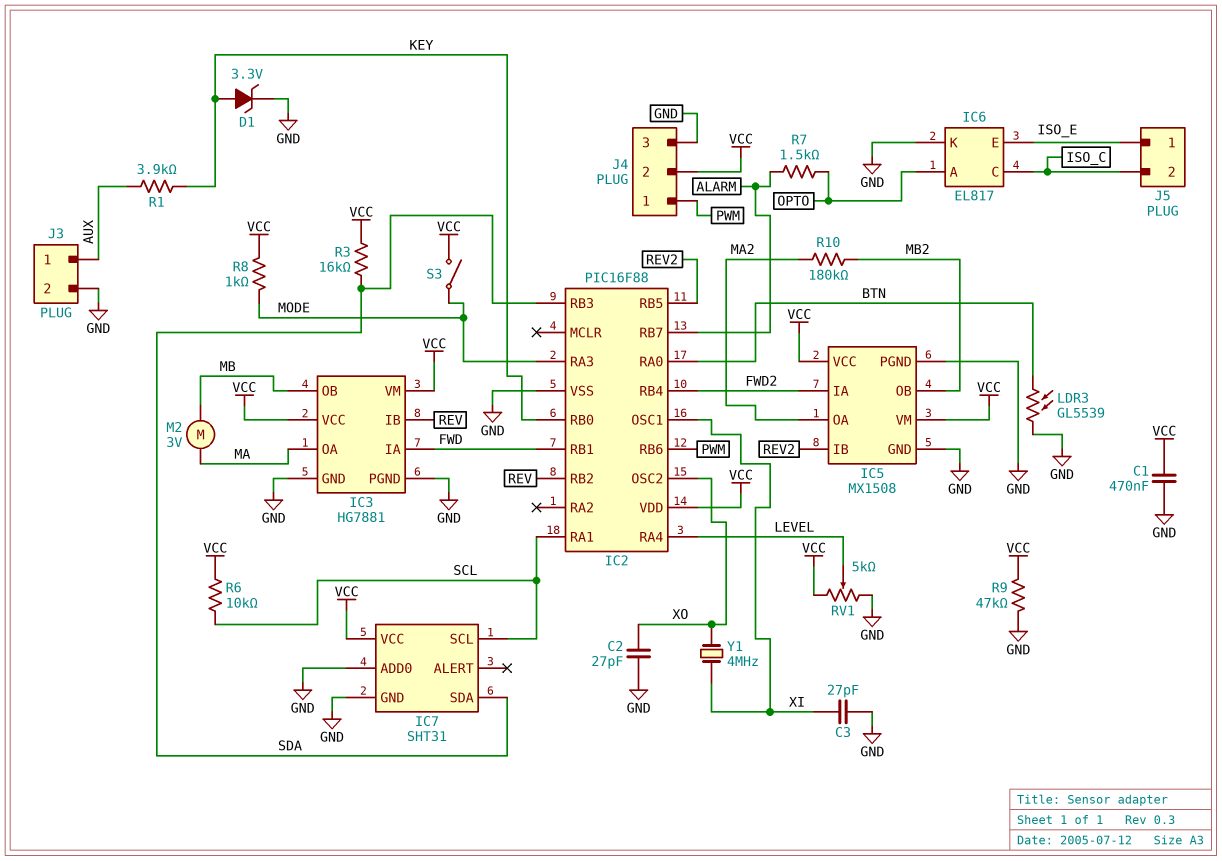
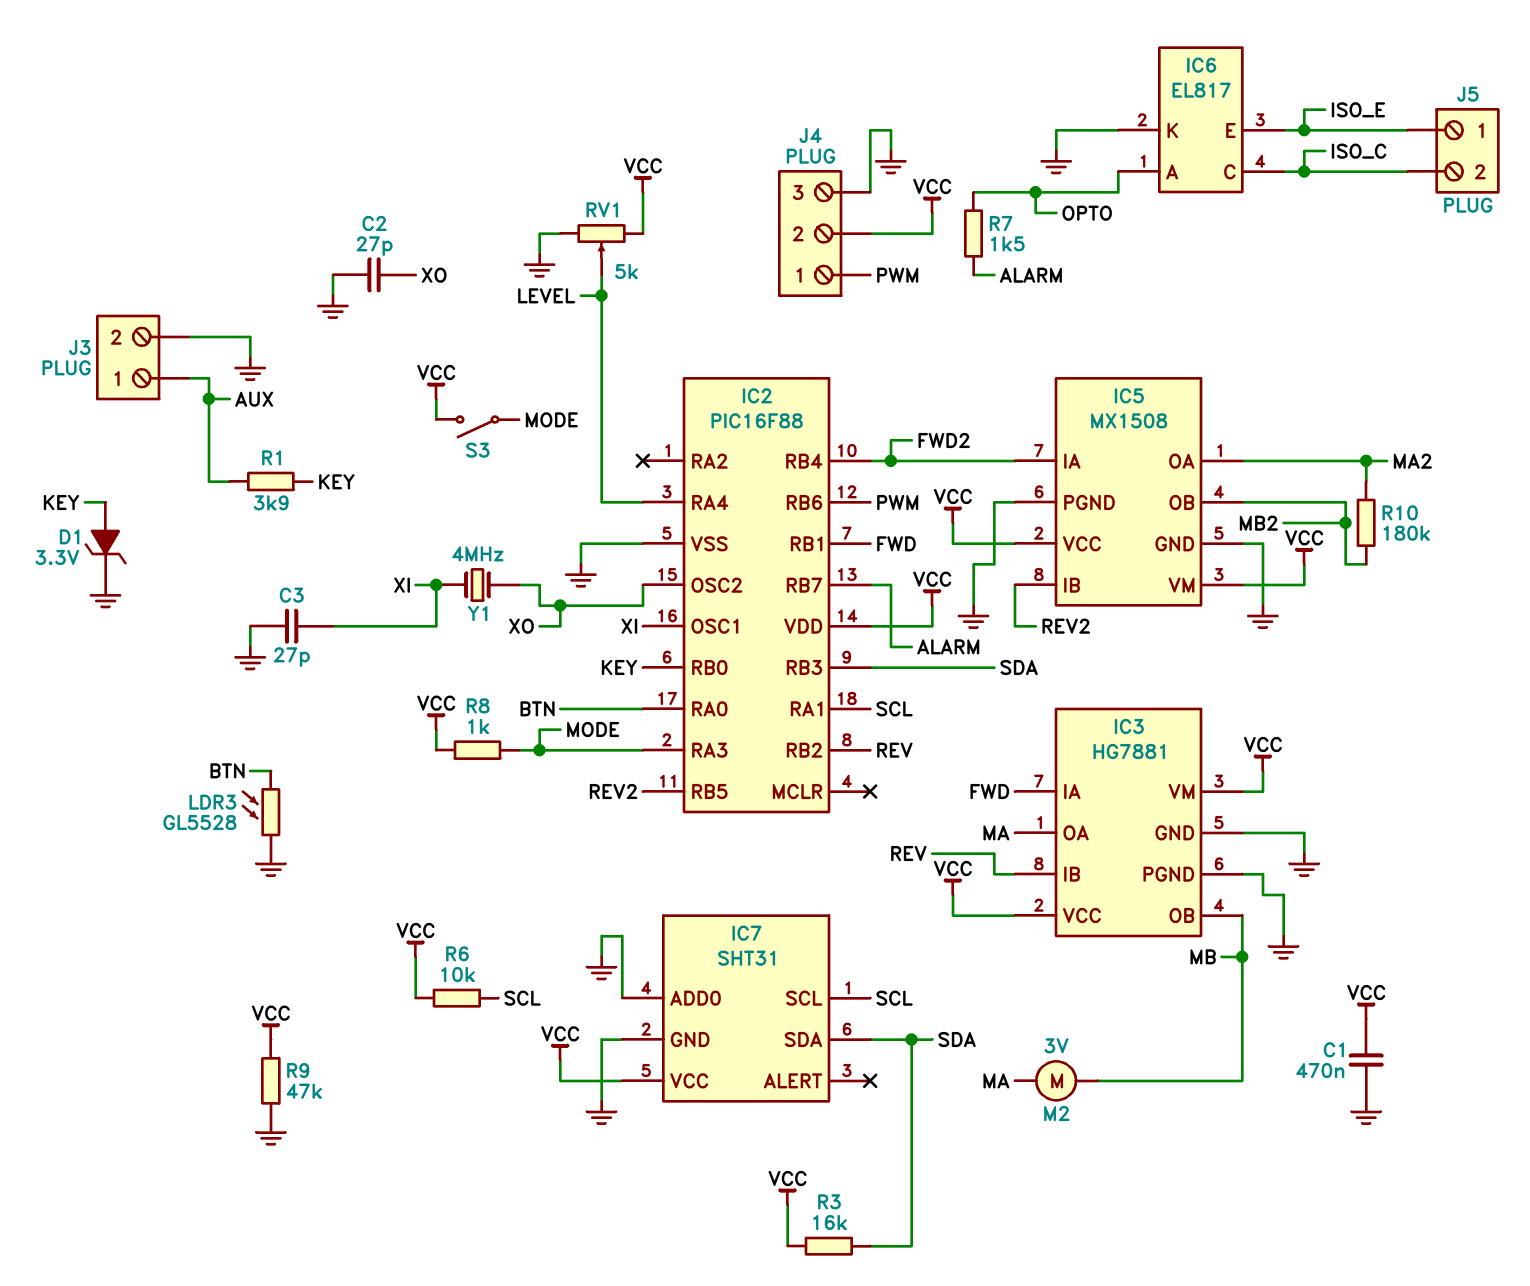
LDR3: GL5539 (BTN, GND) -> GL5528 (BTN, GND)

